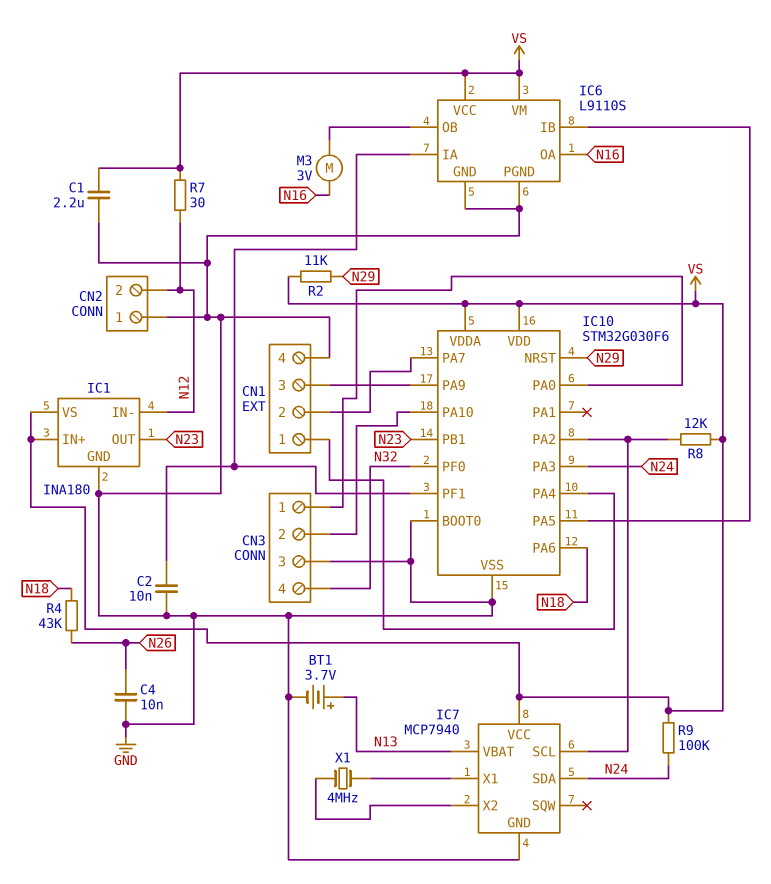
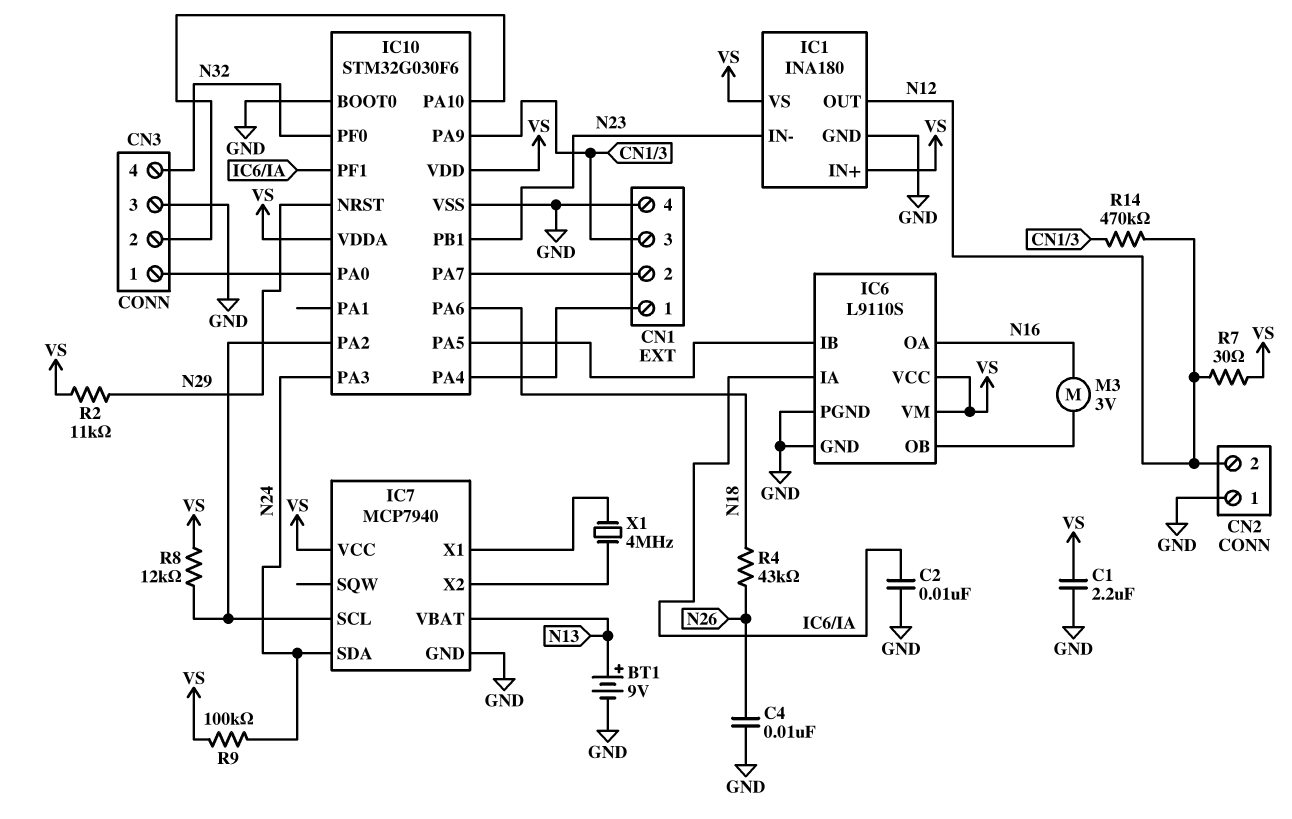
BT1: 3.7V (plus N13, minus GND) -> 9V (plus N13, minus GND)
IC1 pin IN-: N12 -> N23
IC1 pin OUT: N23 -> N12
R14: none -> 470k (CN1/3, N12)

